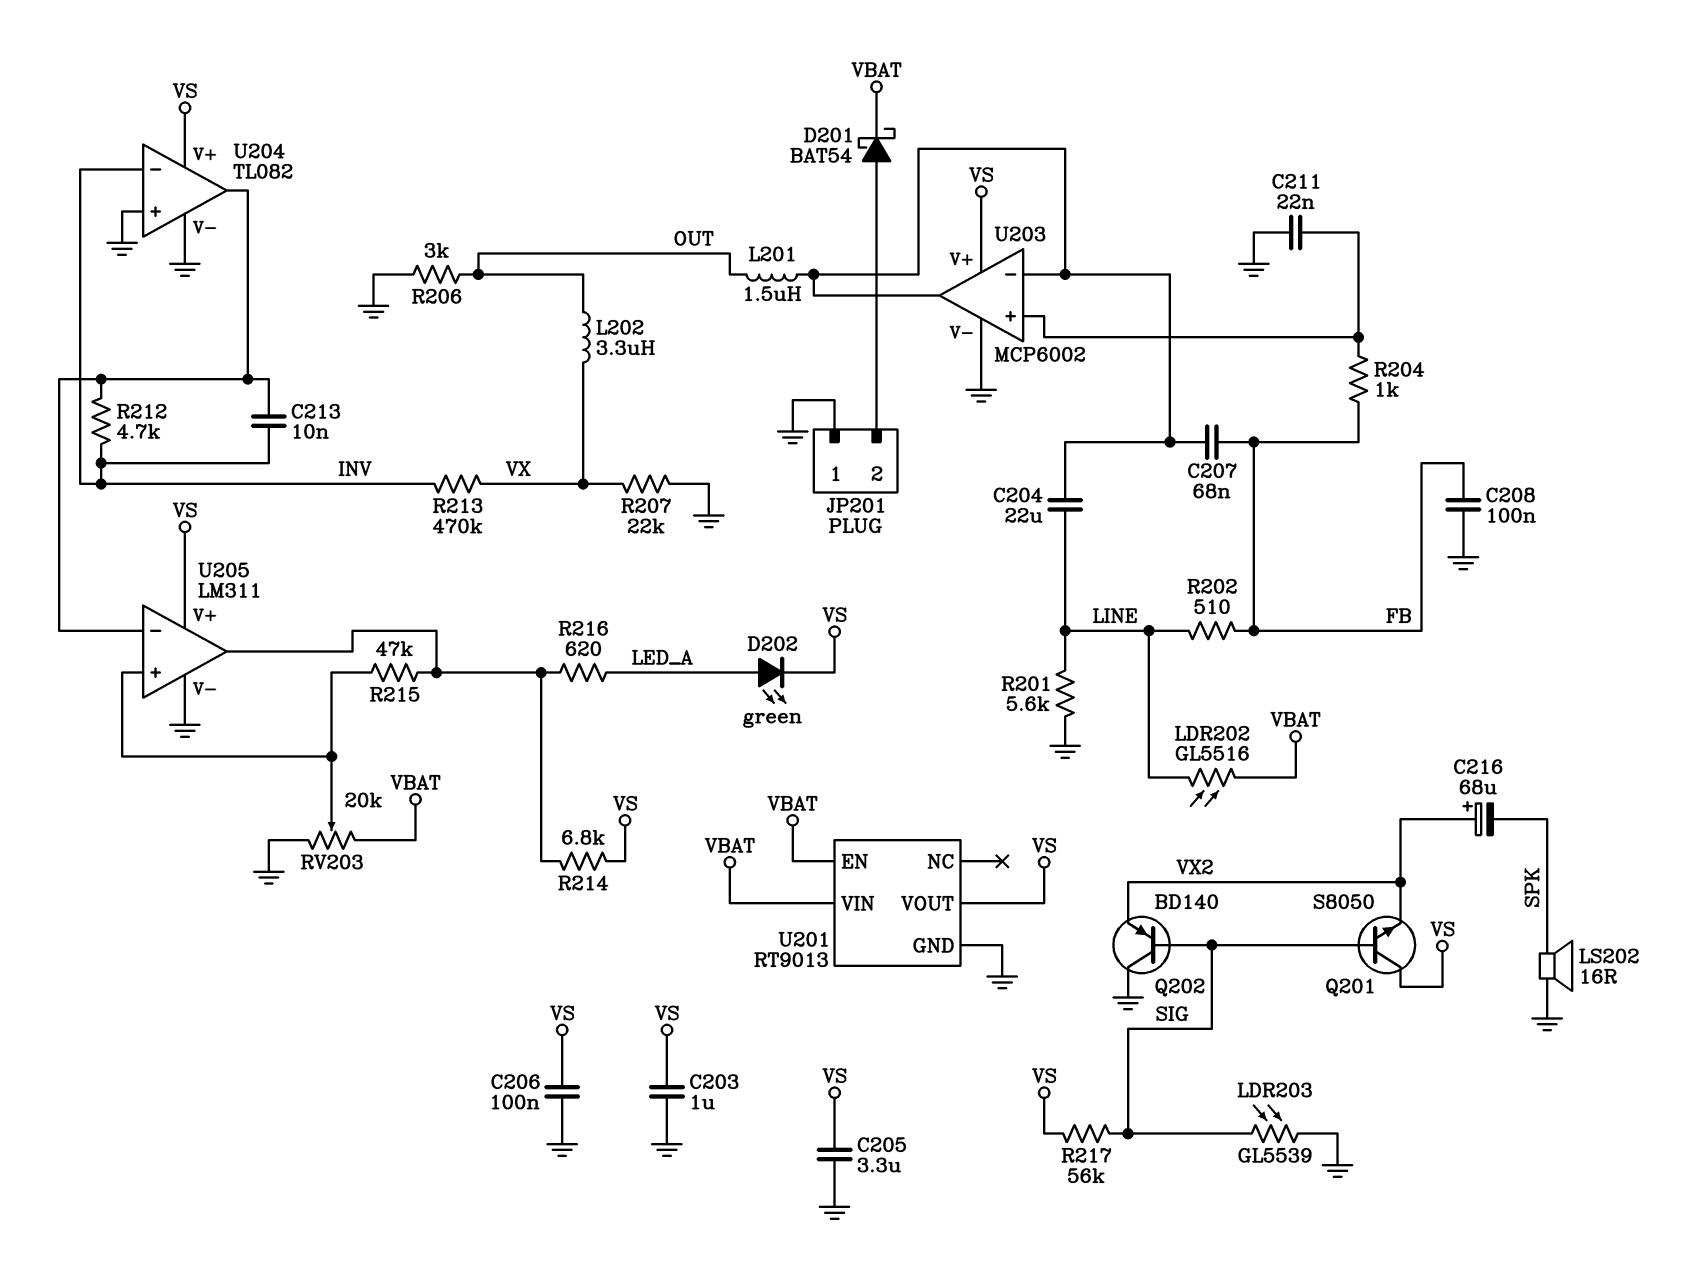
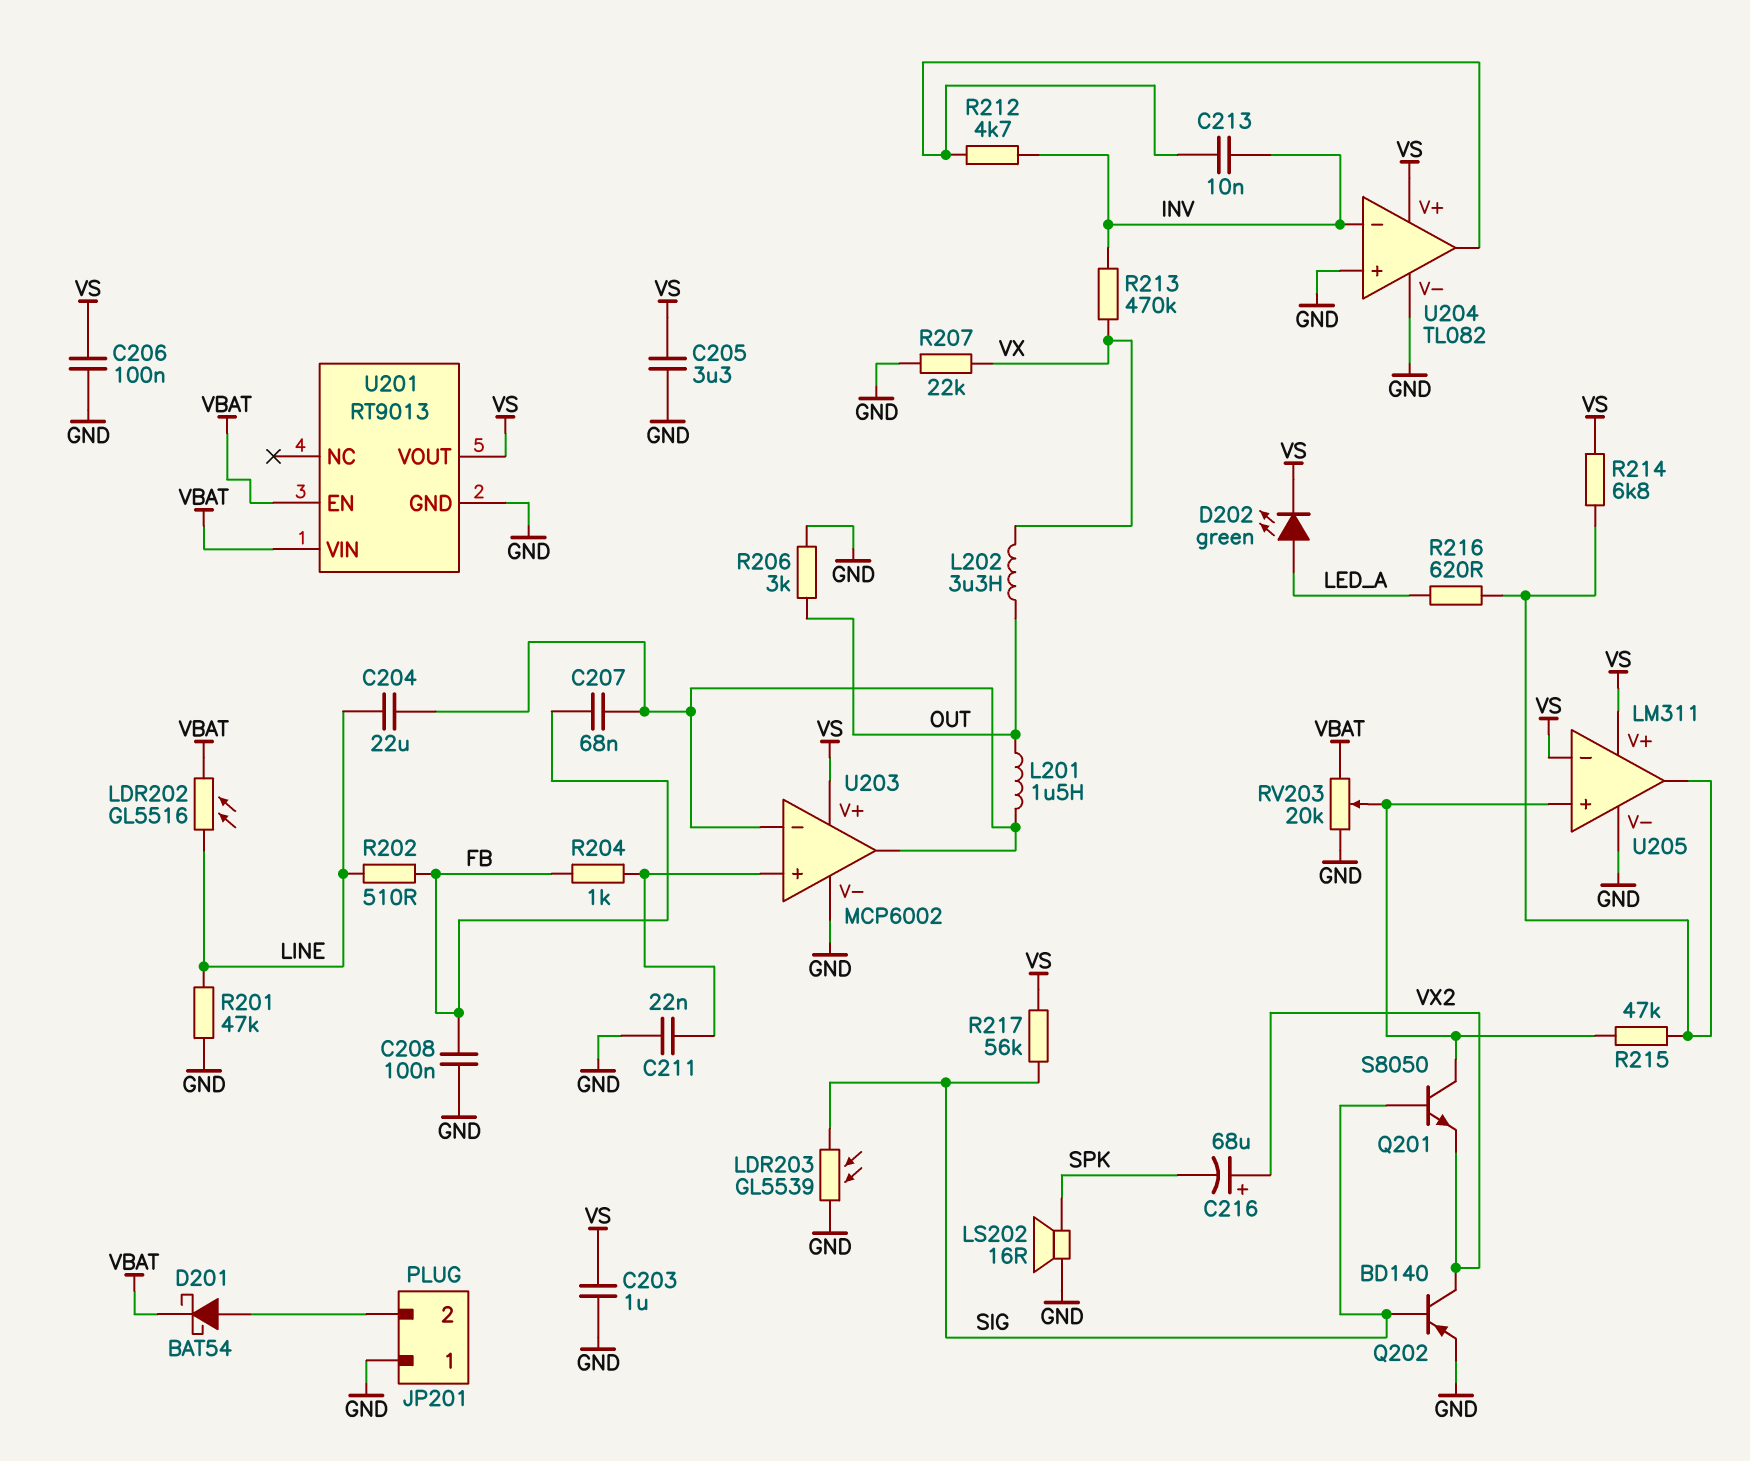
Q201: NPN S8050 (B SIG, C VS, E VX2) -> NPN S8050 (B SIG, C U205/in+, E VX2)
Q202: PNP BD140 (B SIG, C GND, E VX2) -> PNP BD140 (B SIG, C VX2, E GND)
R201: 5.6k (GND, LINE) -> 47k (GND, LINE)
U205 pin in-: U204/out -> VS

